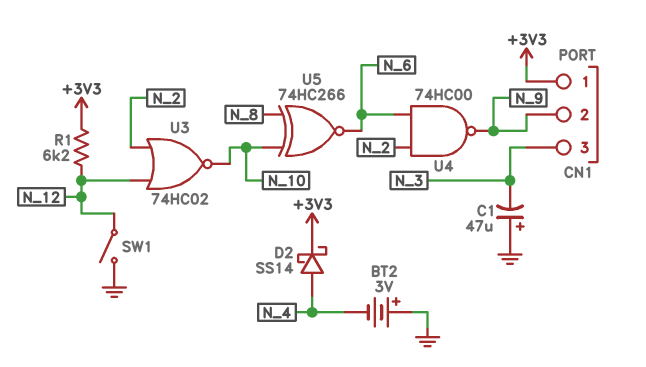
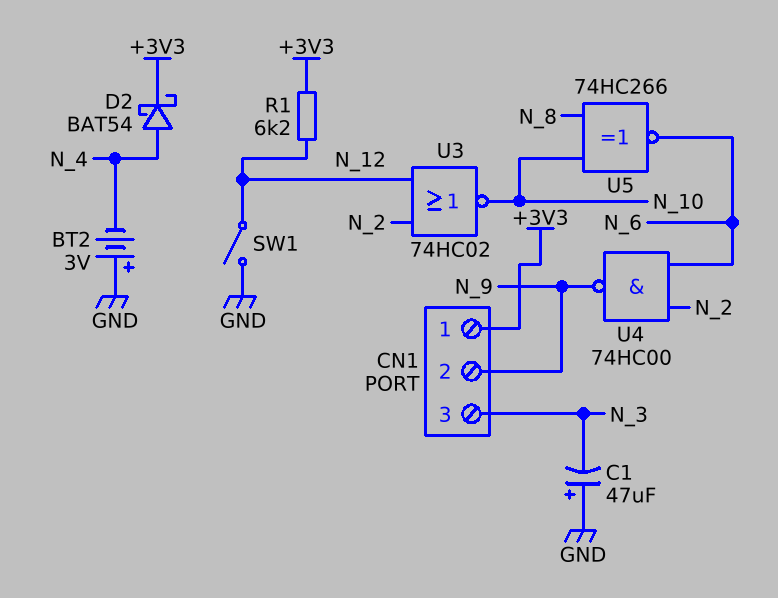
D2: schottky SS14 (A N_4, K +3V3) -> schottky BAT54 (A N_4, K +3V3)

